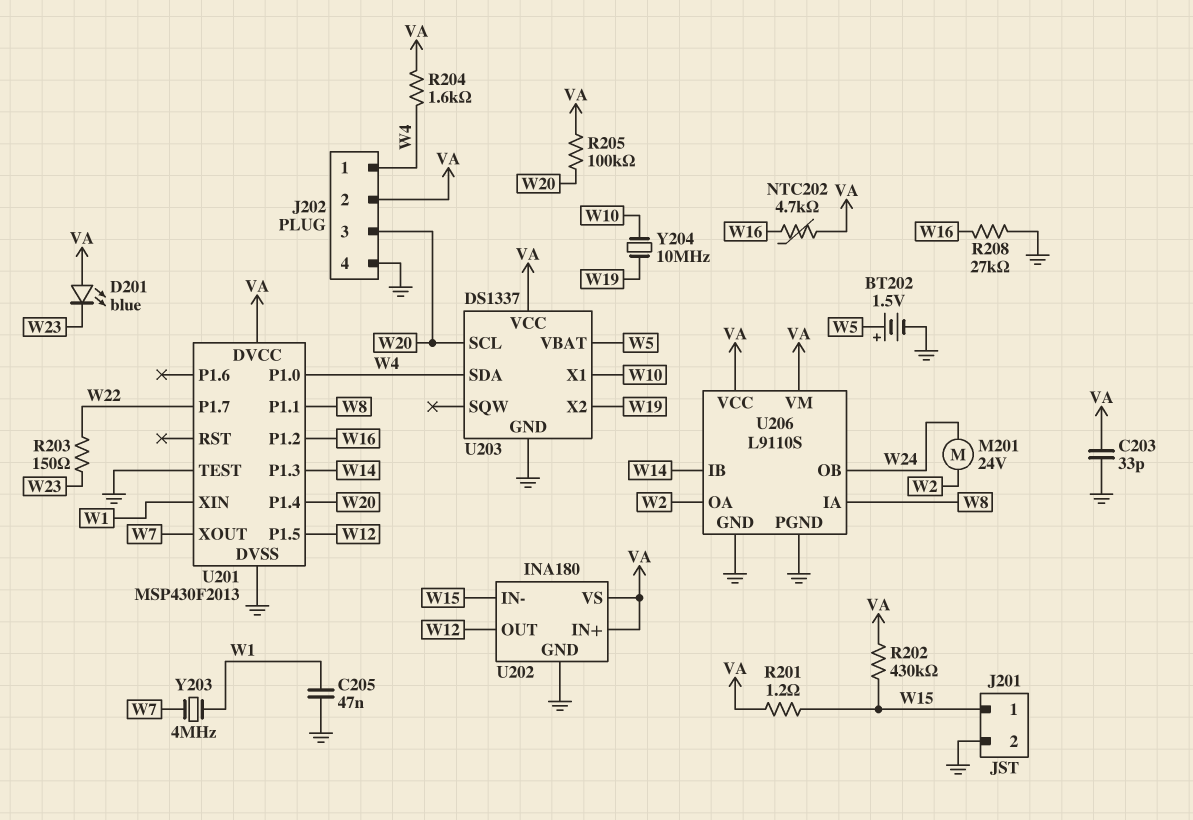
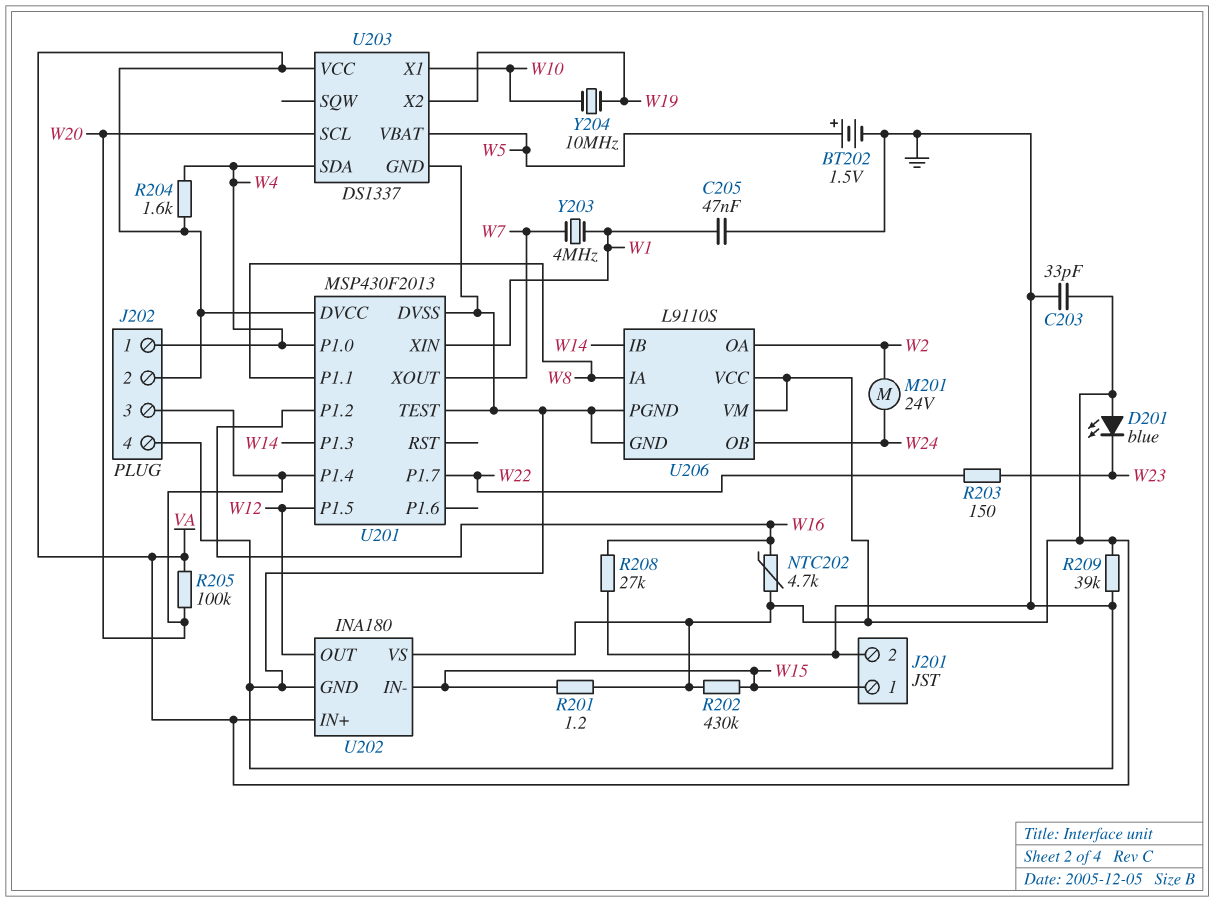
R209: none -> 39k (GND, VA)

